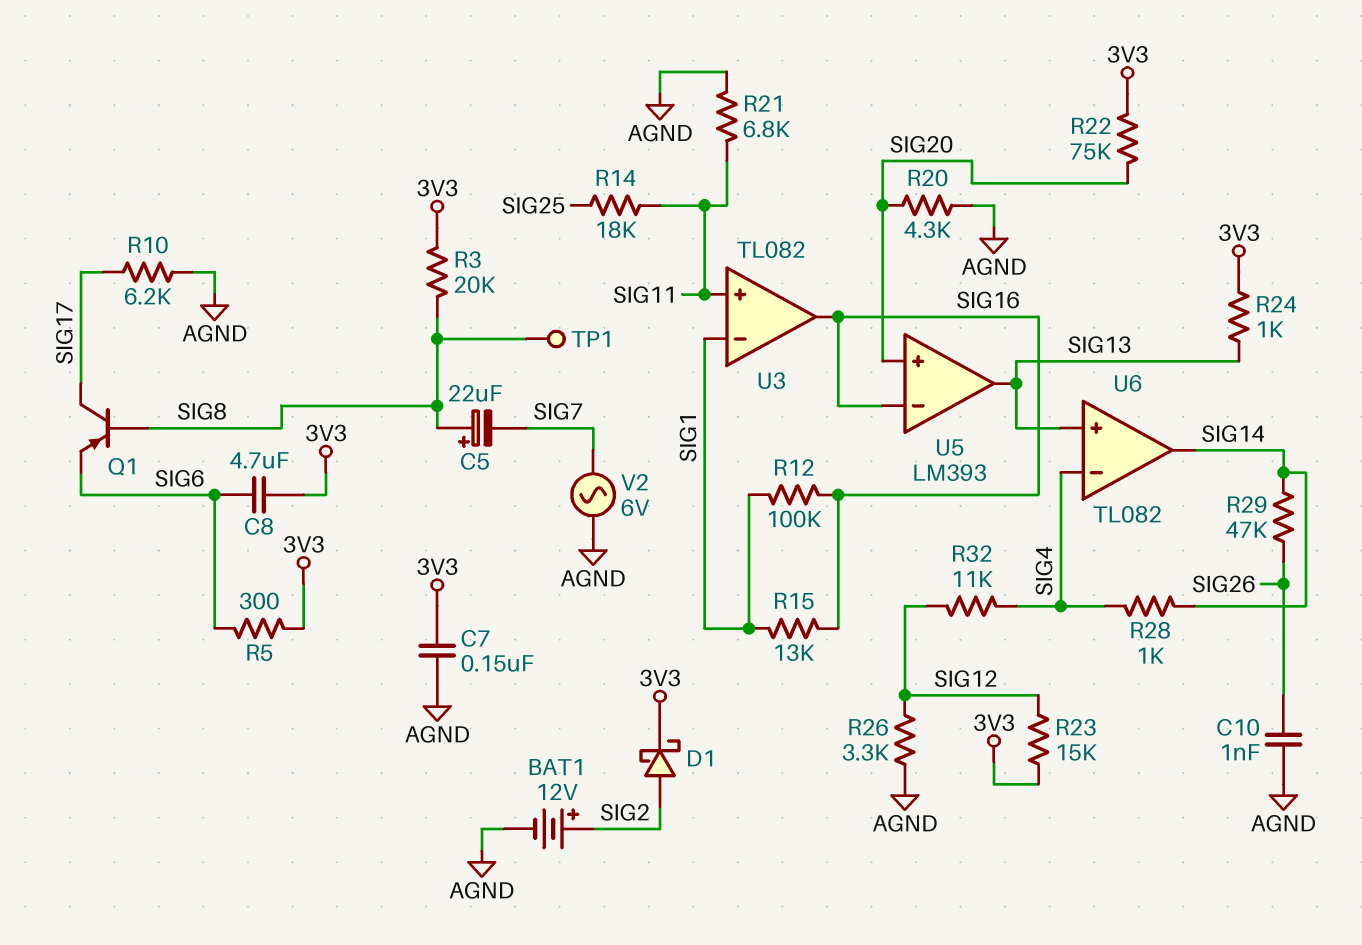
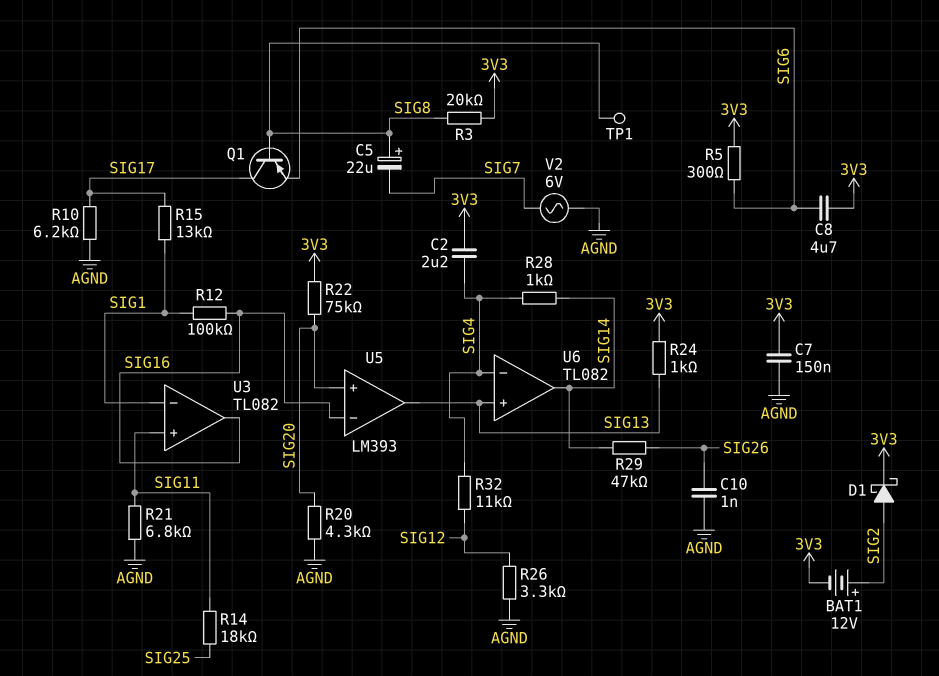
BAT1: 12V (plus SIG2, minus AGND) -> 12V (plus SIG2, minus 3V3)
C2: none -> 2.2uF (3V3, SIG4)
R15: 13k (SIG1, SIG16) -> 13k (SIG1, SIG17)
R23: 15k (3V3, SIG12) -> none

